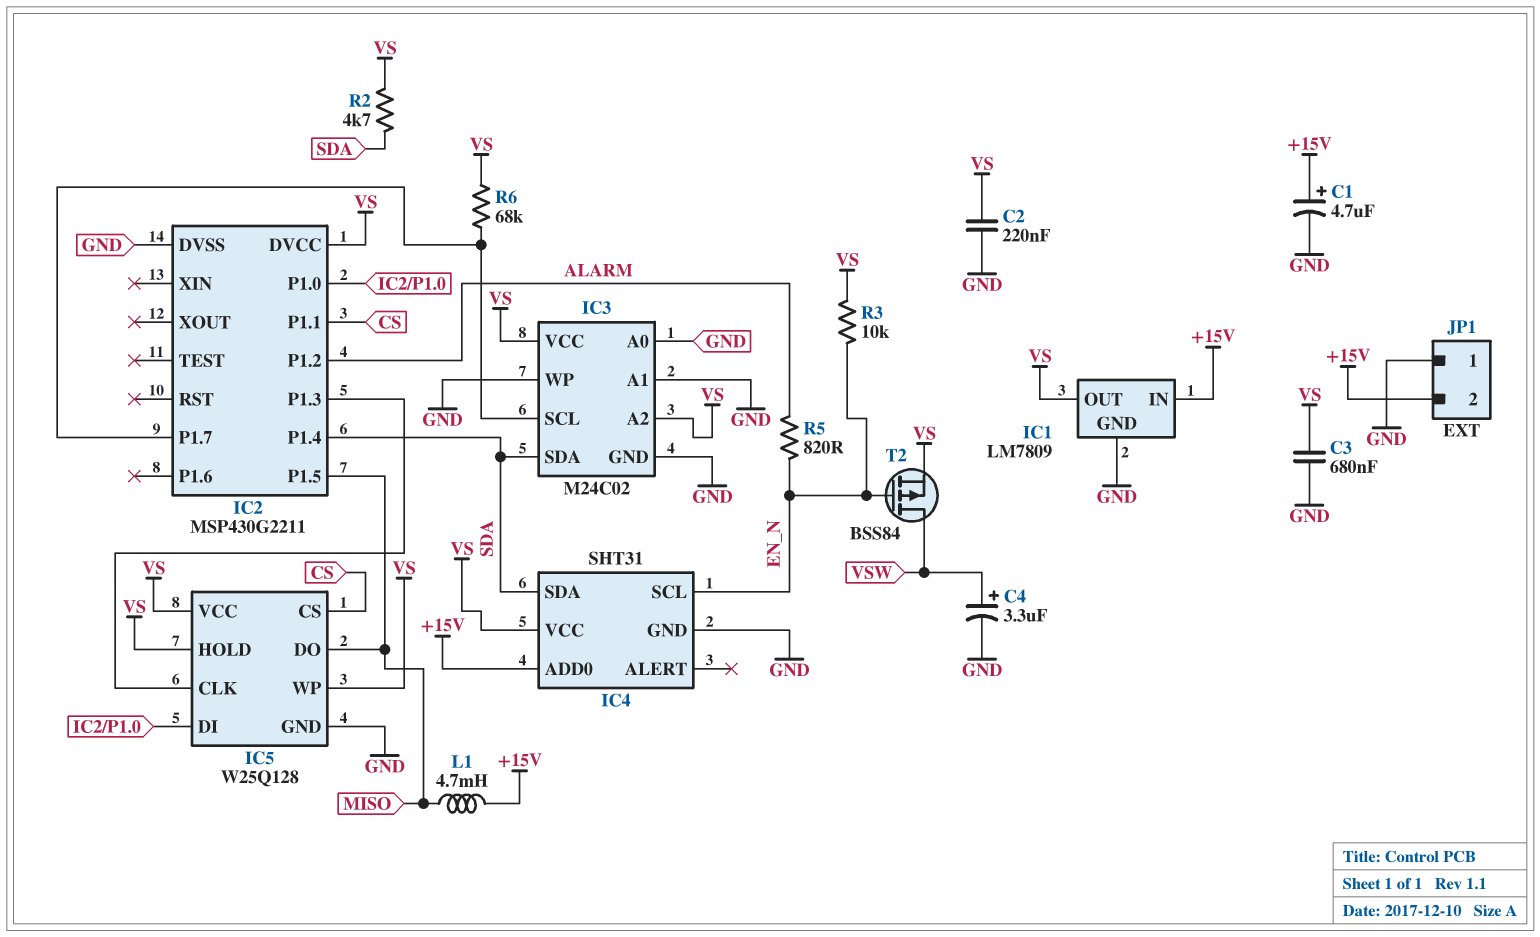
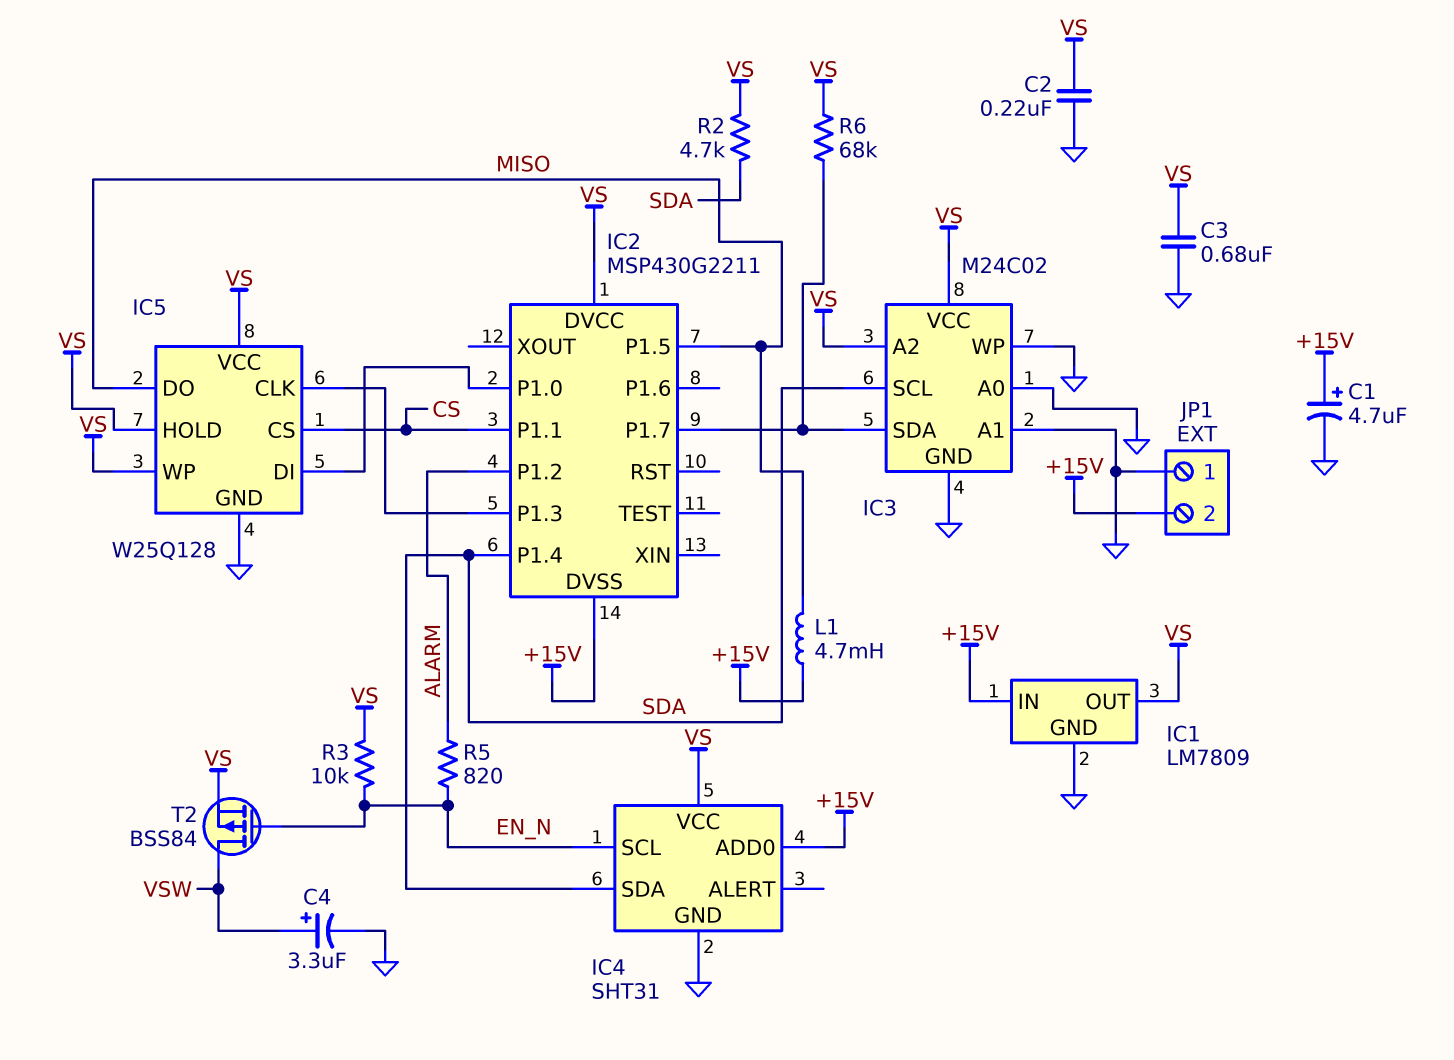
IC2 pin DVSS: GND -> +15V
IC3 pin SCL: IC2/P1.7 -> SDA
IC3 pin SDA: SDA -> IC2/P1.7

